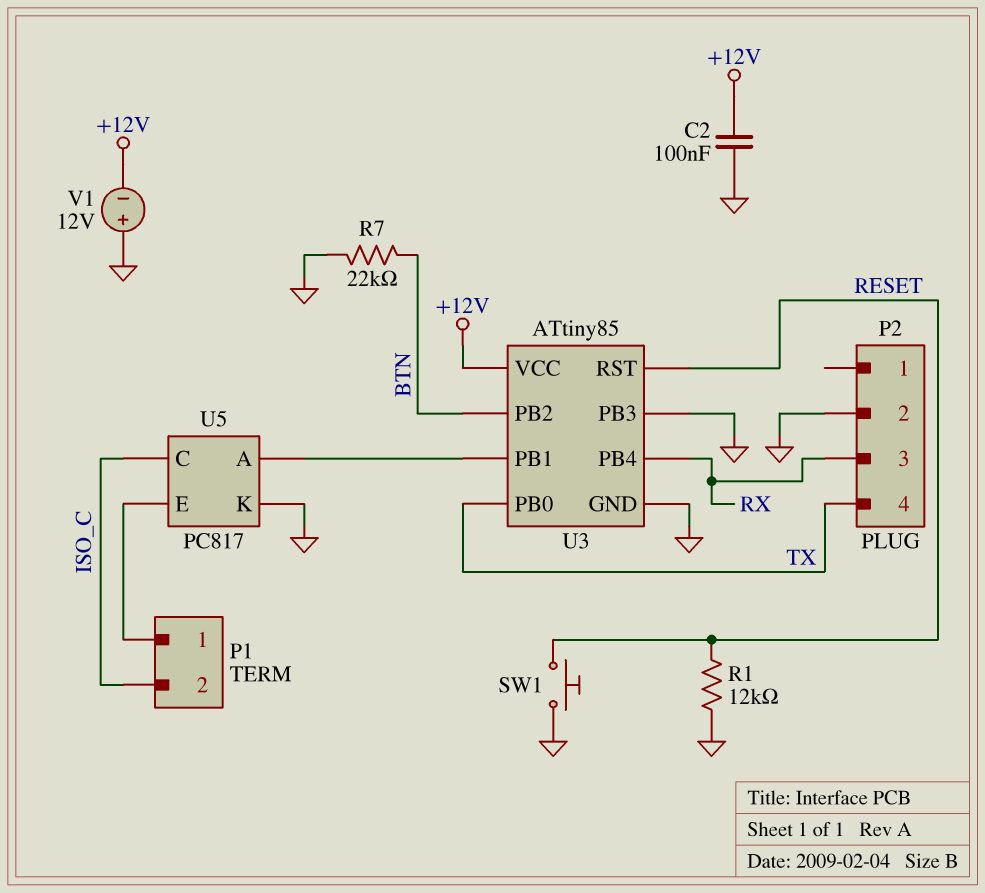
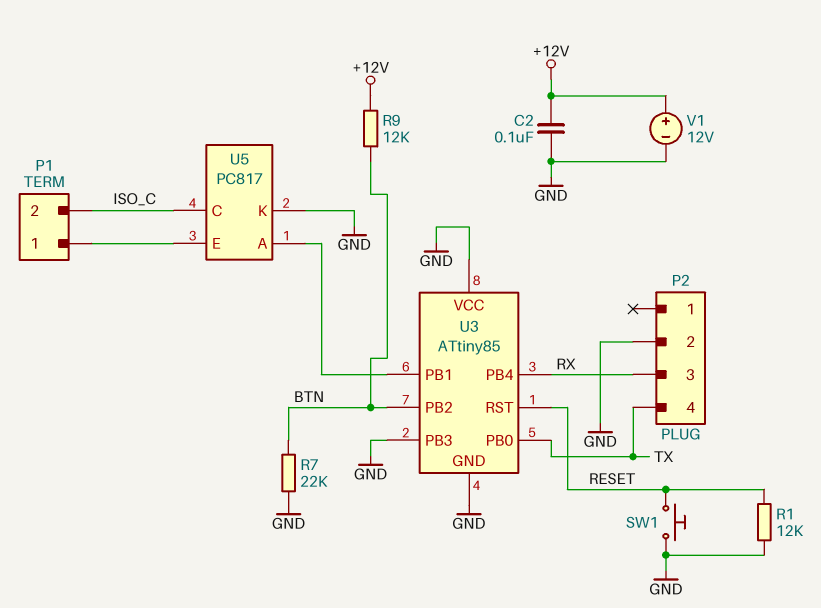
R9: none -> 12k (+12V, BTN)
U3 pin VCC: +12V -> GND
V1: 12V (plus GND, minus +12V) -> 12V (plus +12V, minus GND)

